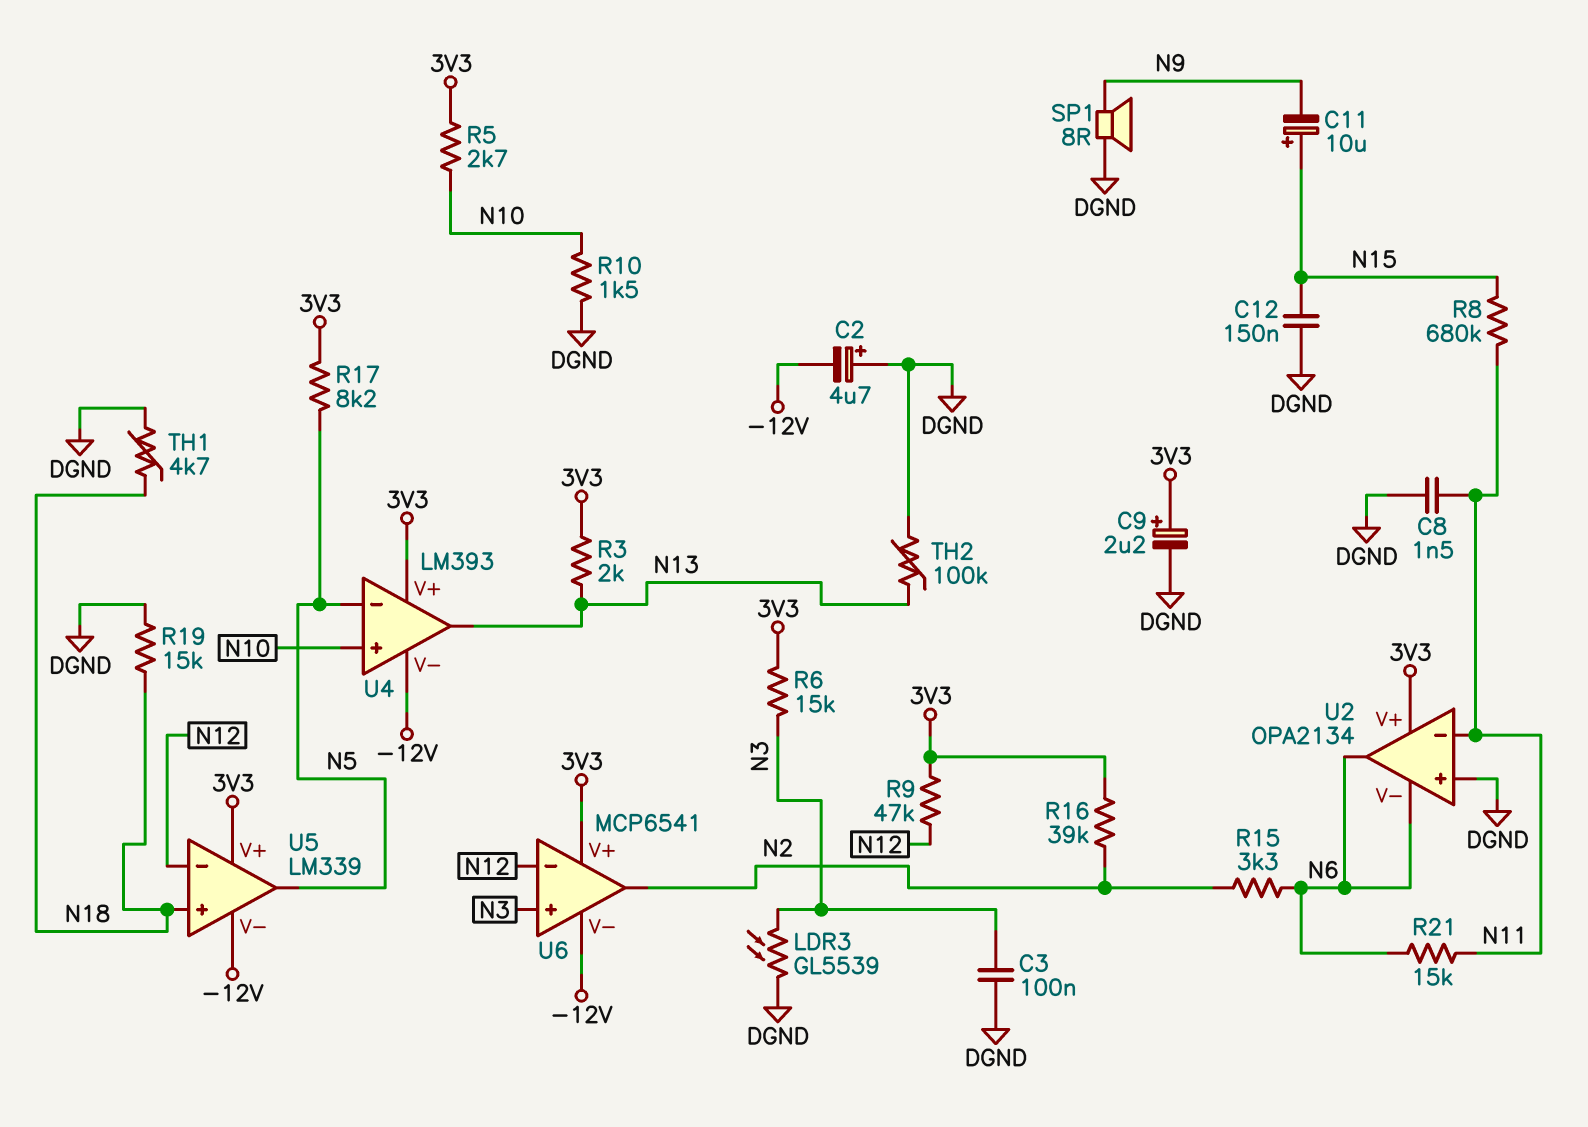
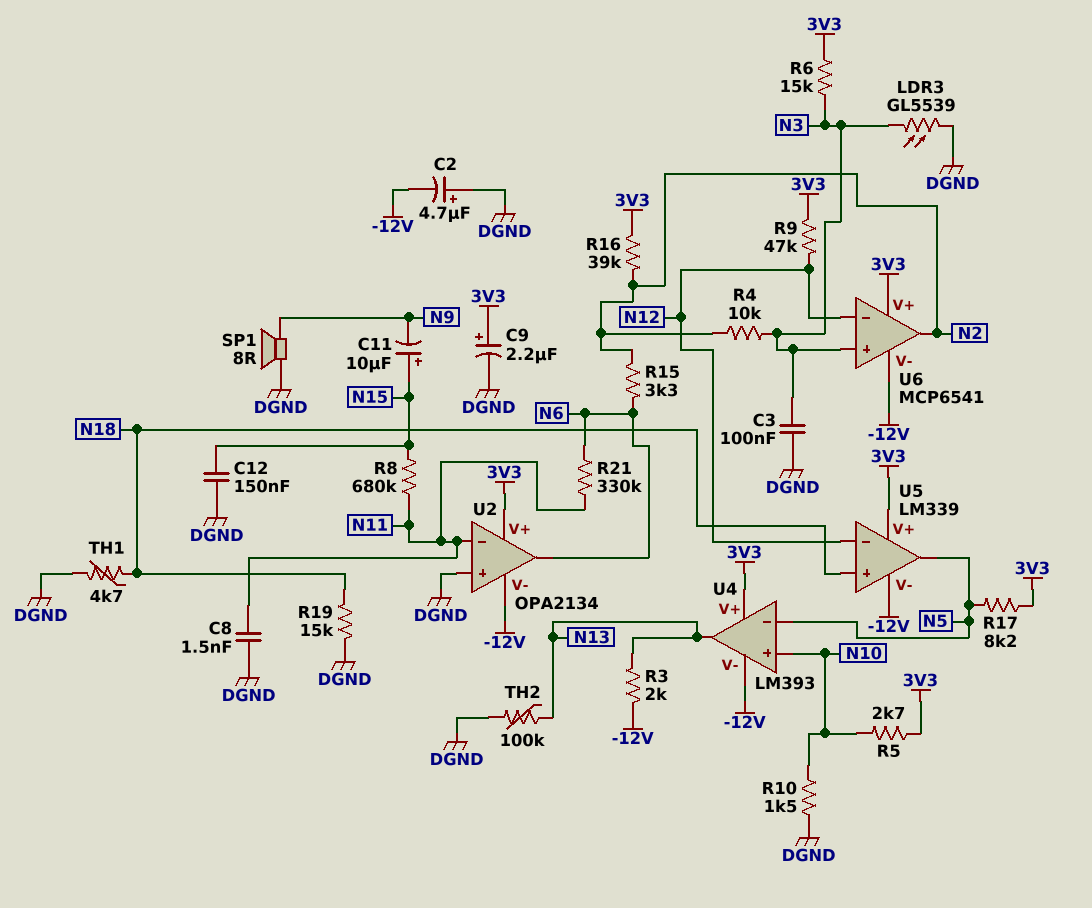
R3: 2k (3V3, N13) -> 2k (-12V, N13)
R4: none -> 10k (N2, N3)
R21: 15k (N6, N11) -> 330k (N6, N11)
U2 pin V-: N6 -> -12V

